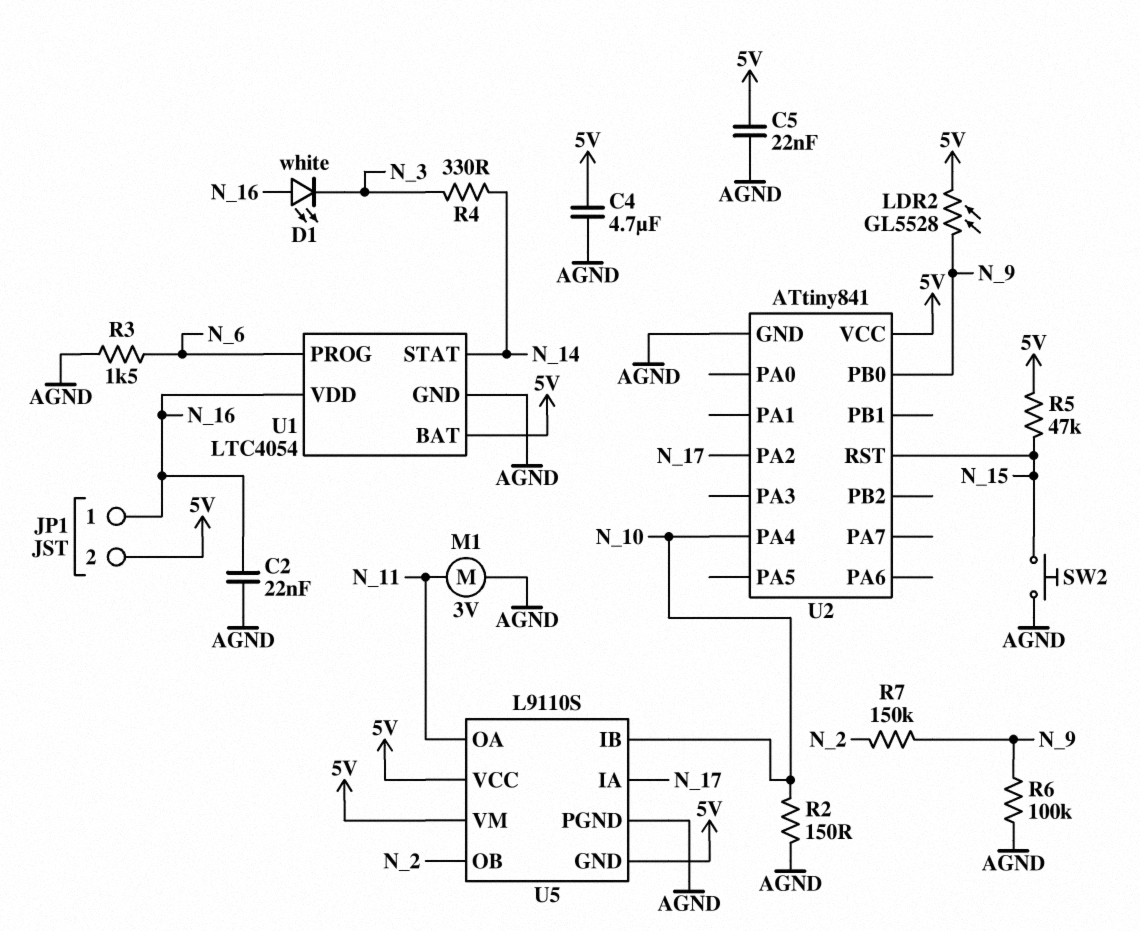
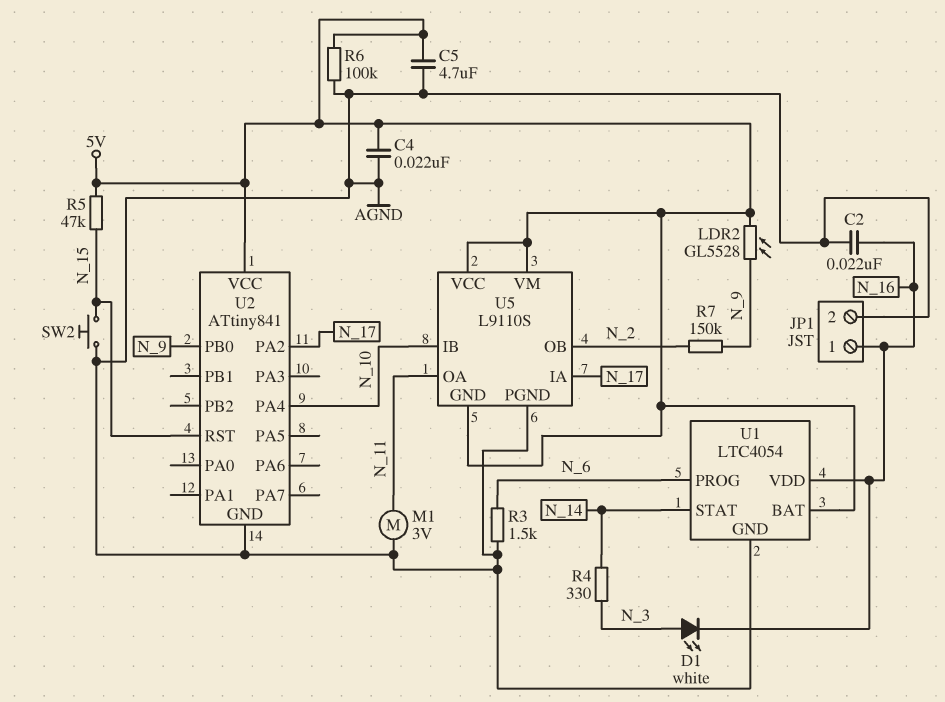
C4: 4.7uF (5V, AGND) -> 22nF (5V, AGND)
C5: 22nF (5V, AGND) -> 4.7uF (5V, AGND)
D1: LED white (A N_16, K N_3) -> LED white (A N_3, K N_16)
JP1 pin 2: 5V -> AGND
R2: 150 (AGND, N_10) -> none
R6: 100k (AGND, N_9) -> 100k (5V, AGND)

